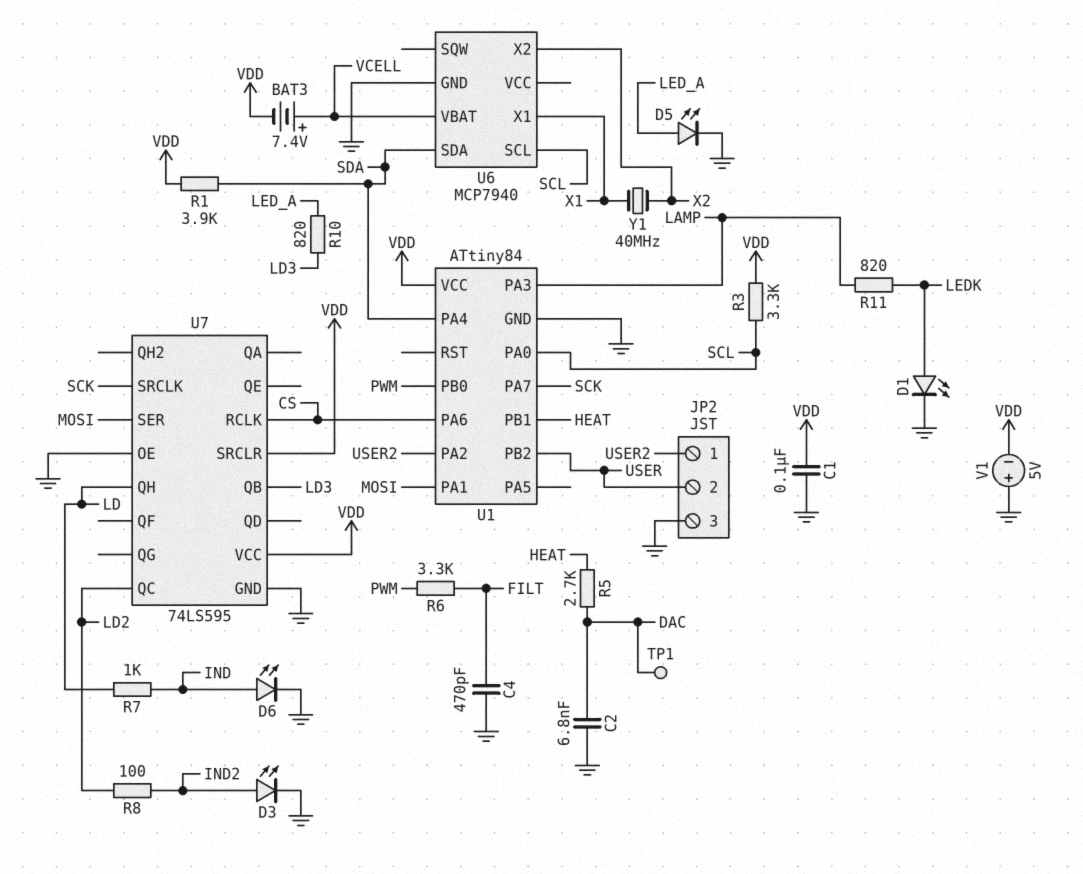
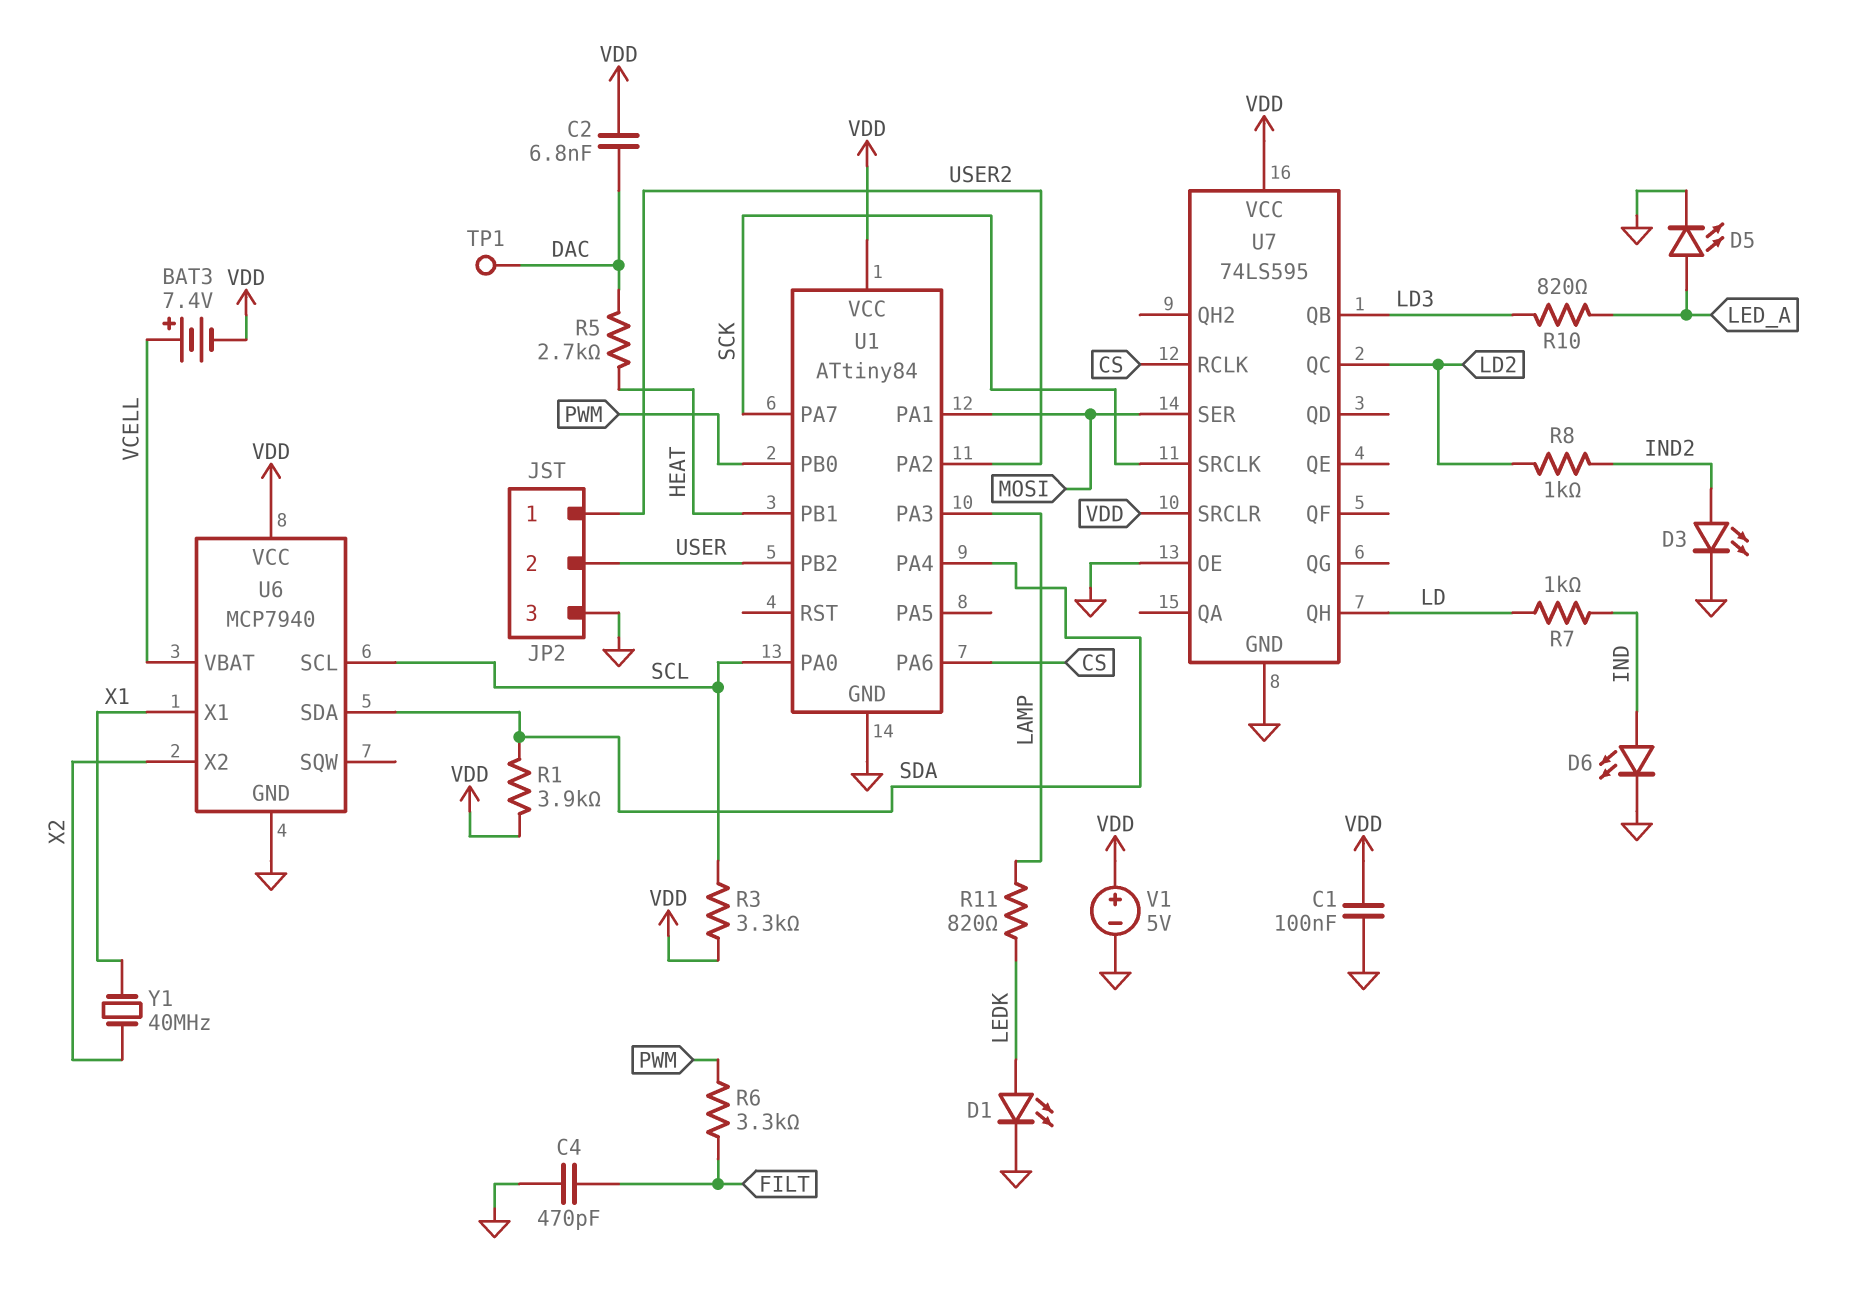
C2: 6.8nF (DAC, GND) -> 6.8nF (DAC, VDD)
R8: 100 (IND2, LD2) -> 1k (IND2, LD2)
U6 pin VCC: none -> VDD
V1: 5V (plus GND, minus VDD) -> 5V (plus VDD, minus GND)

